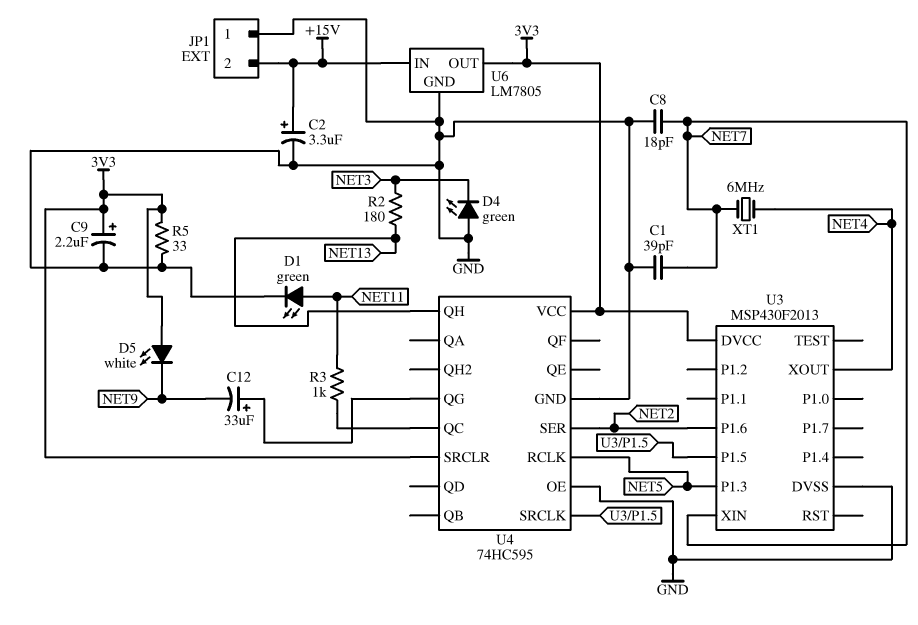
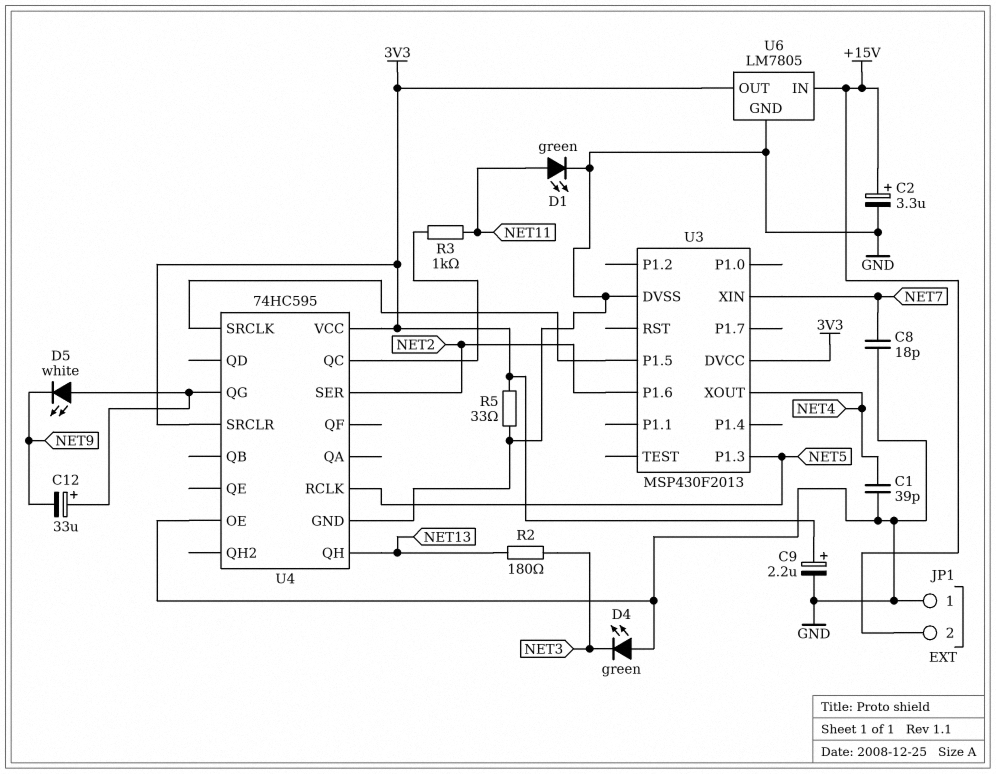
C1: 39pF (GND, NET7) -> 39pF (GND, NET4)
D5: LED white (A 3V3, K NET9) -> LED white (A U4/QG, K NET9)
XT1: 6MHz (NET4, NET7) -> none

